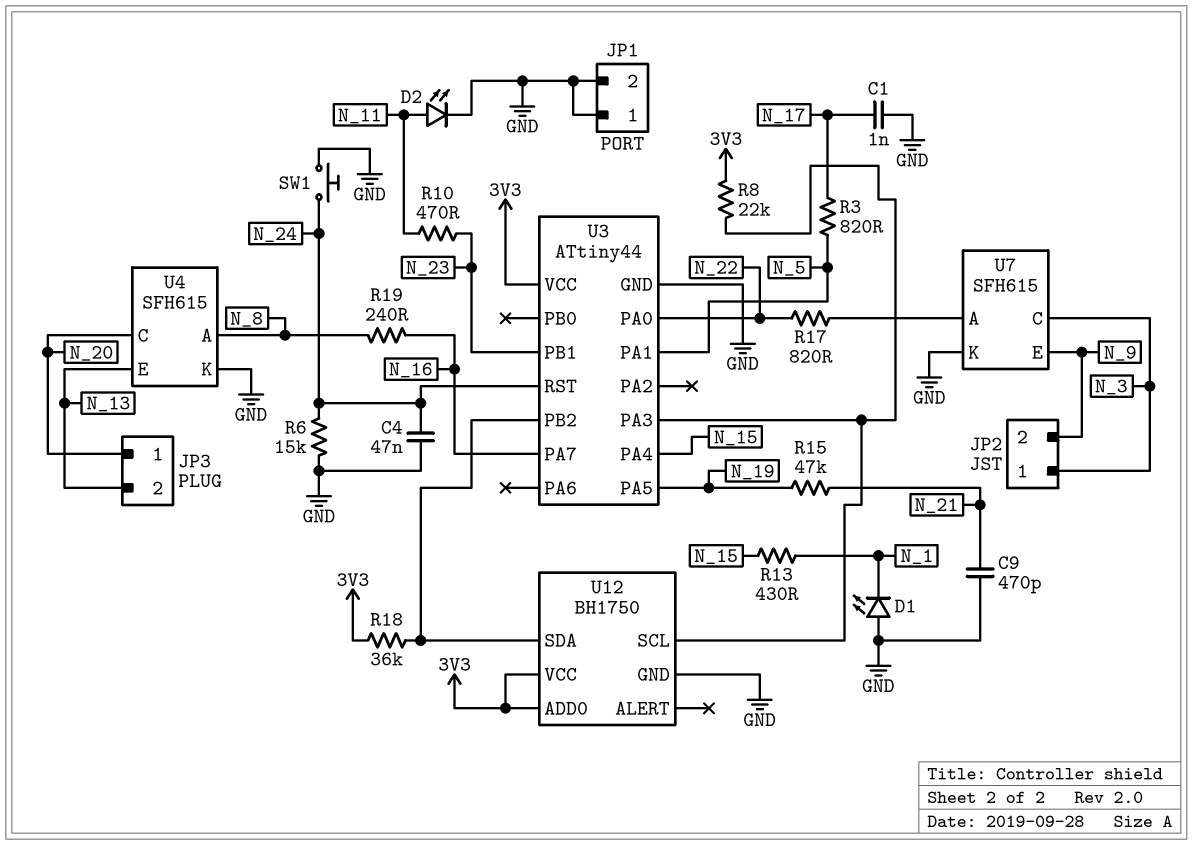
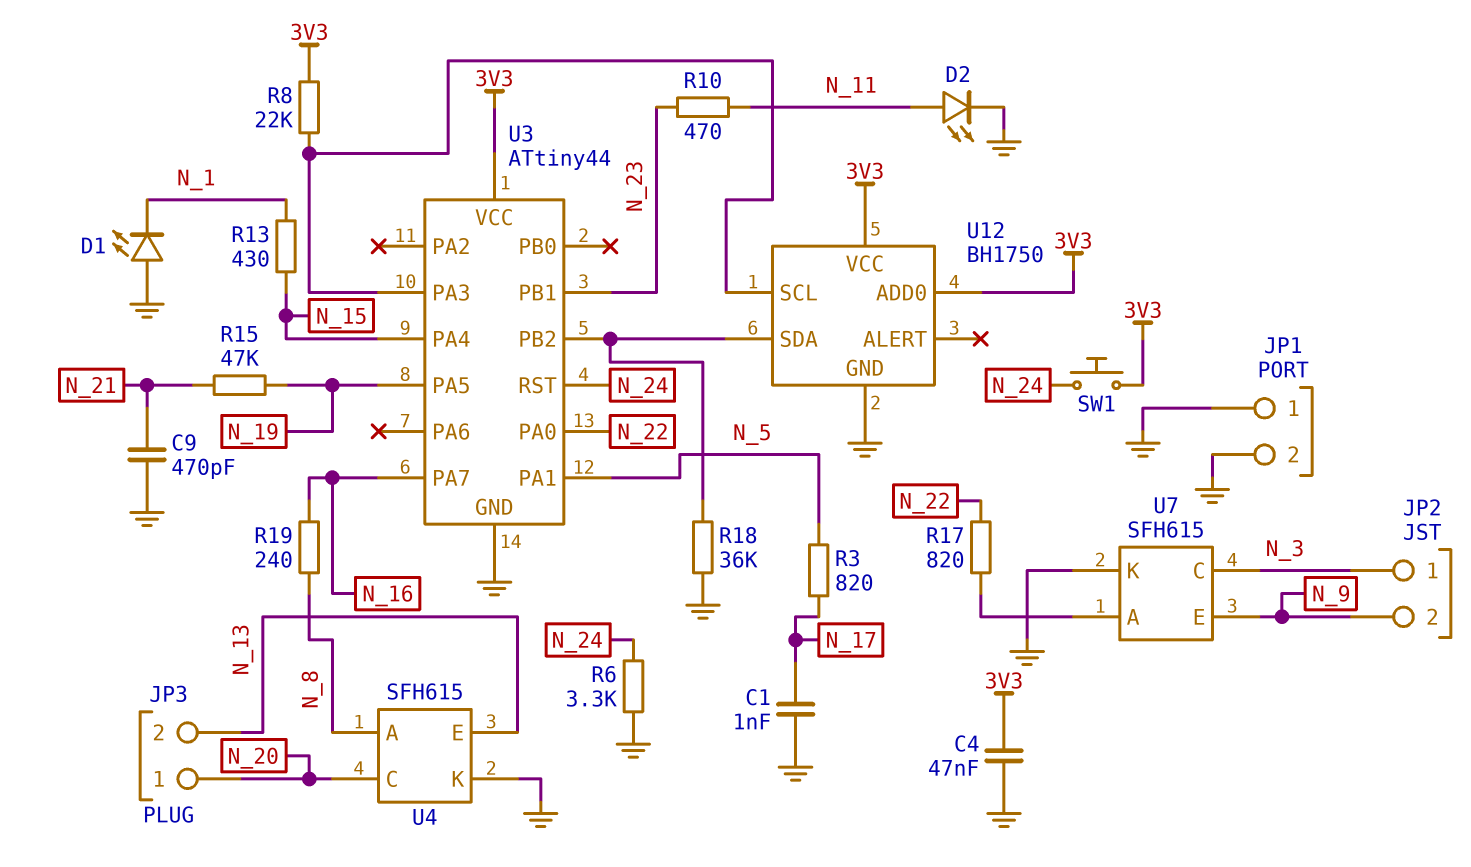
C4: 47nF (GND, N_24) -> 47nF (3V3, GND)
R6: 15k (GND, N_24) -> 3.3k (GND, N_24)
R18: 36k (3V3, U3/PB2) -> 36k (GND, U3/PB2)
SW1: button (GND, N_24) -> button (3V3, N_24)

